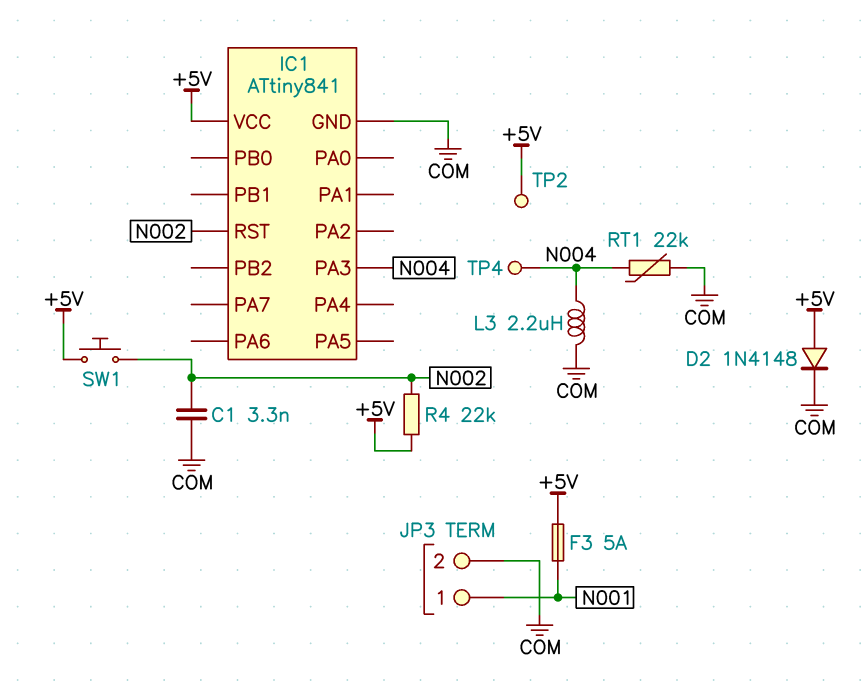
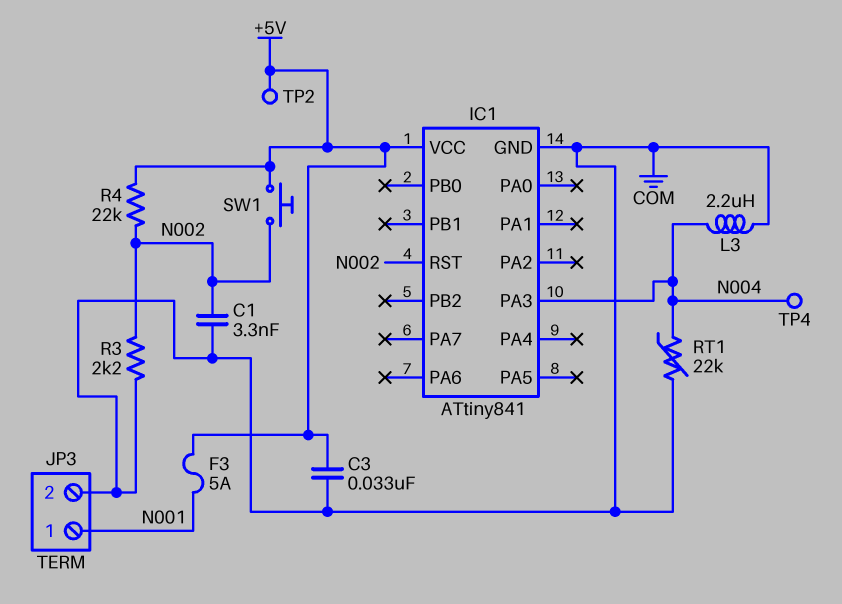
C3: none -> 33nF (+5V, COM)
D2: diode 1N4148 (A +5V, K COM) -> none
R3: none -> 2.2k (COM, N002)

